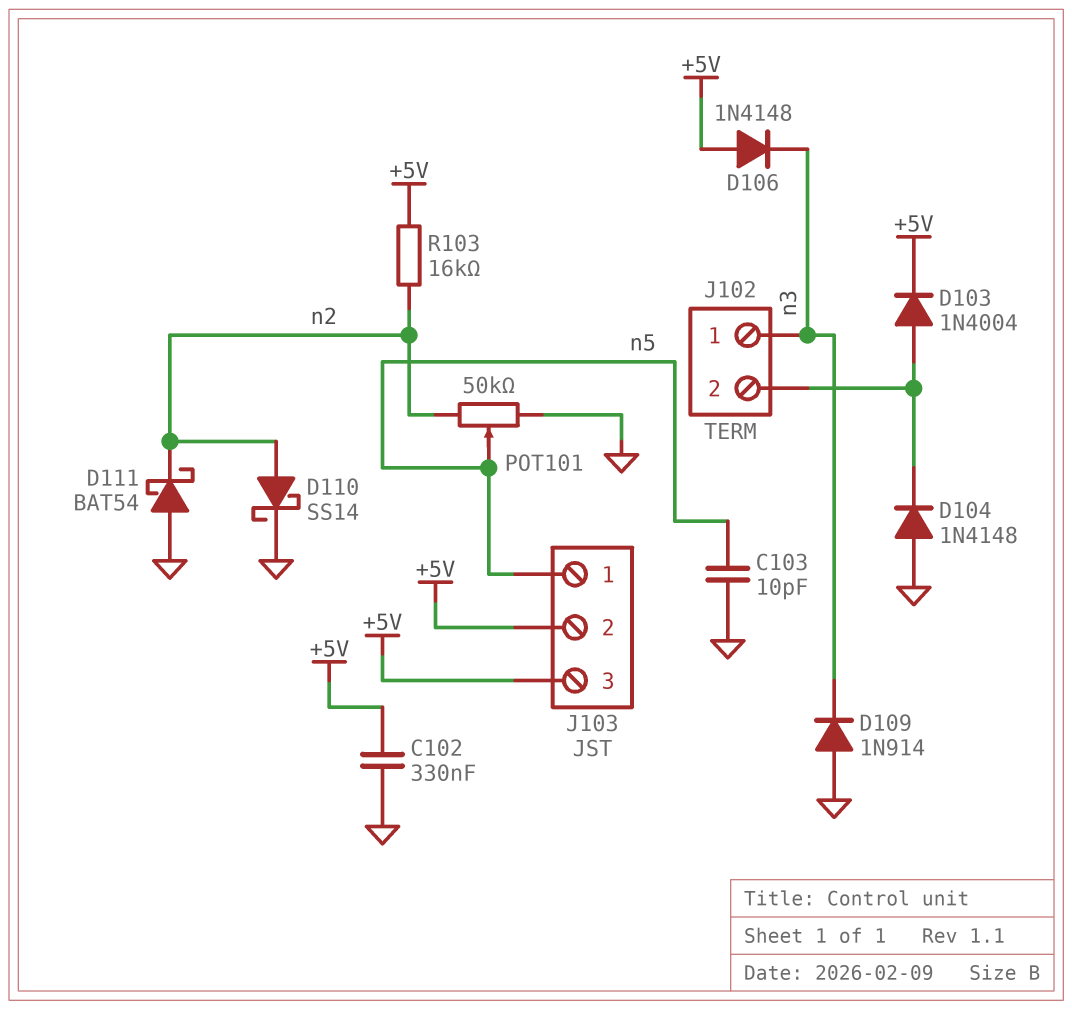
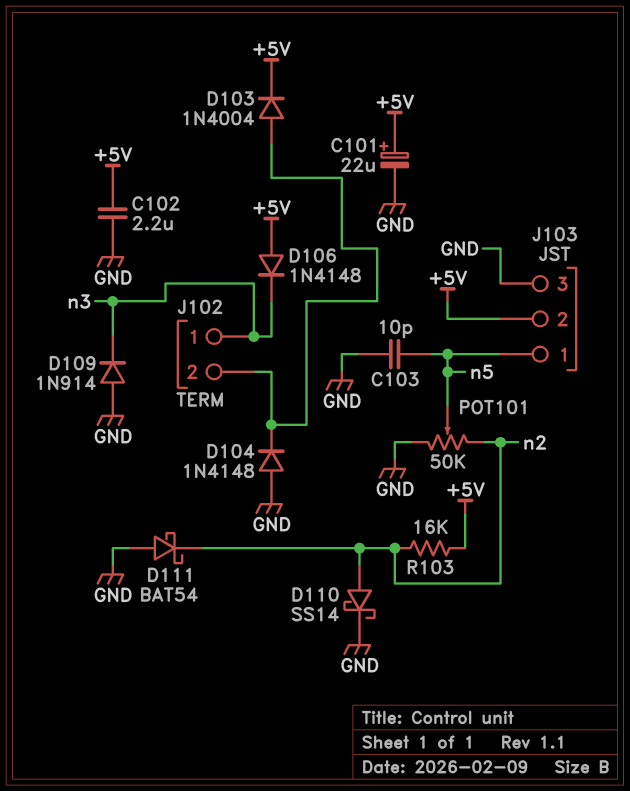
C101: none -> 22uF (plus +5V, minus GND)
C102: 330nF (+5V, GND) -> 2.2uF (+5V, GND)
J103 pin 3: +5V -> GND

